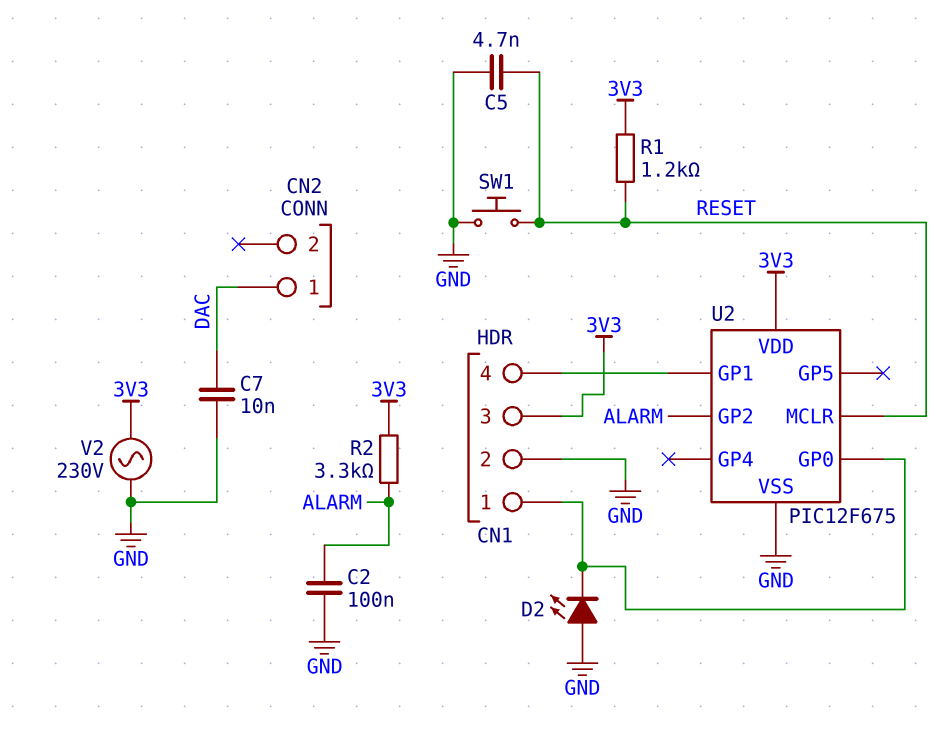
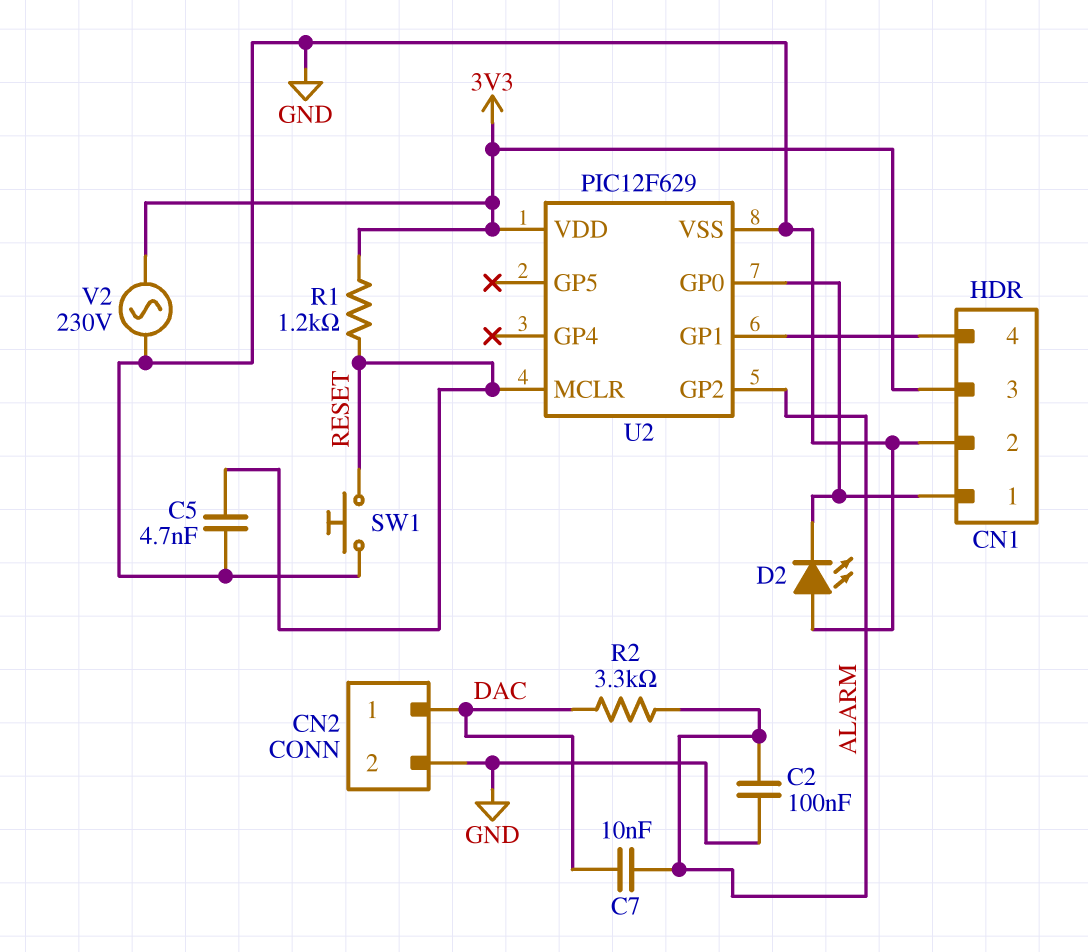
C7: 10nF (DAC, GND) -> 10nF (ALARM, DAC)
CN2 pin 2: none -> GND
R2: 3.3k (3V3, ALARM) -> 3.3k (ALARM, DAC)
U2: PIC12F675 -> PIC12F629

